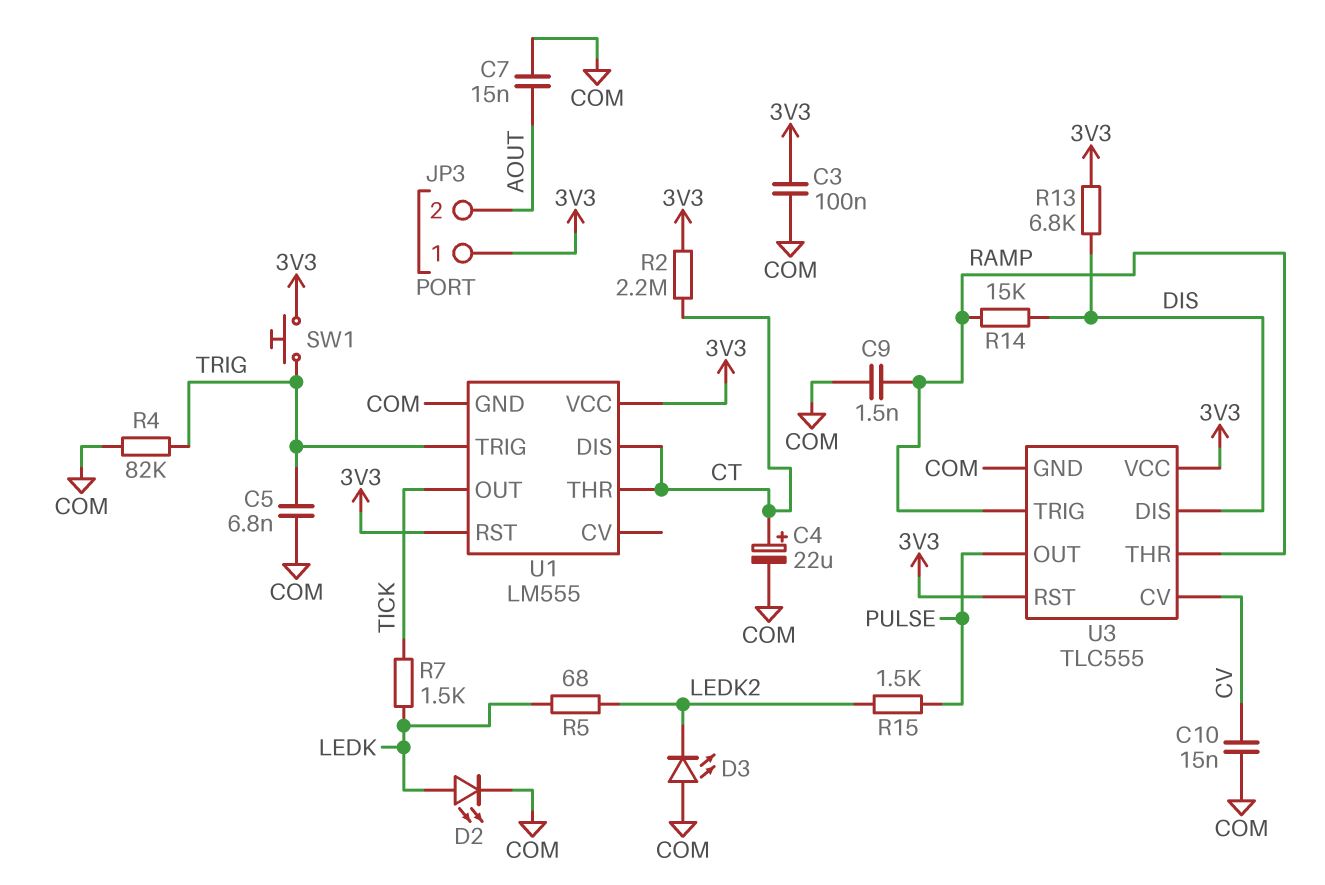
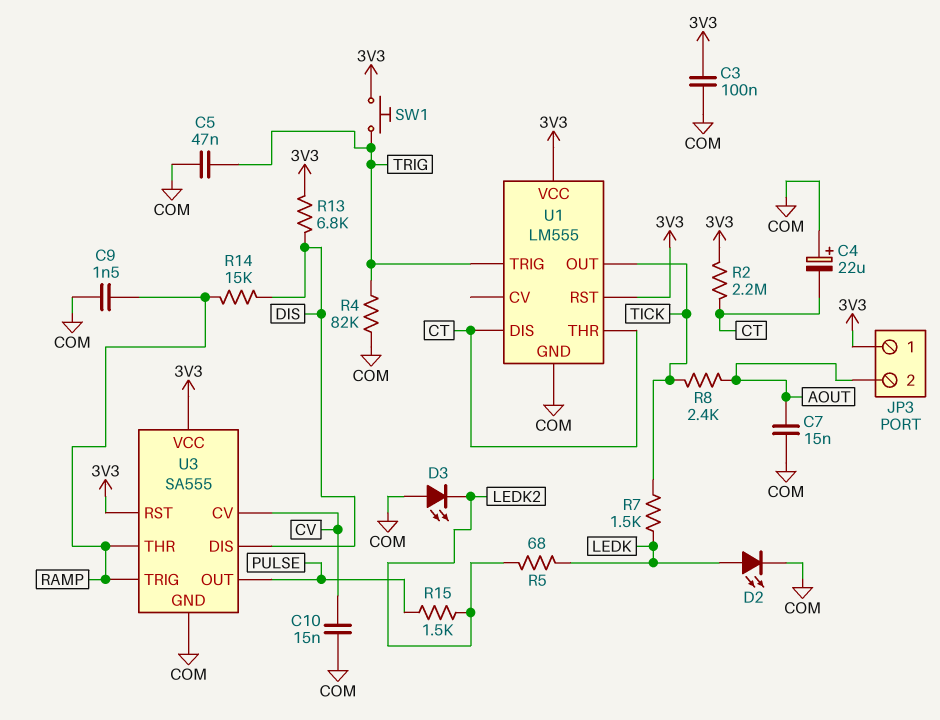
C4: 22uF (plus CT, minus COM) -> 22uF (plus COM, minus CT)
C5: 6.8nF (COM, TRIG) -> 47nF (COM, TRIG)
R8: none -> 2.4k (AOUT, TICK)
U3: TLC555 -> SA555

